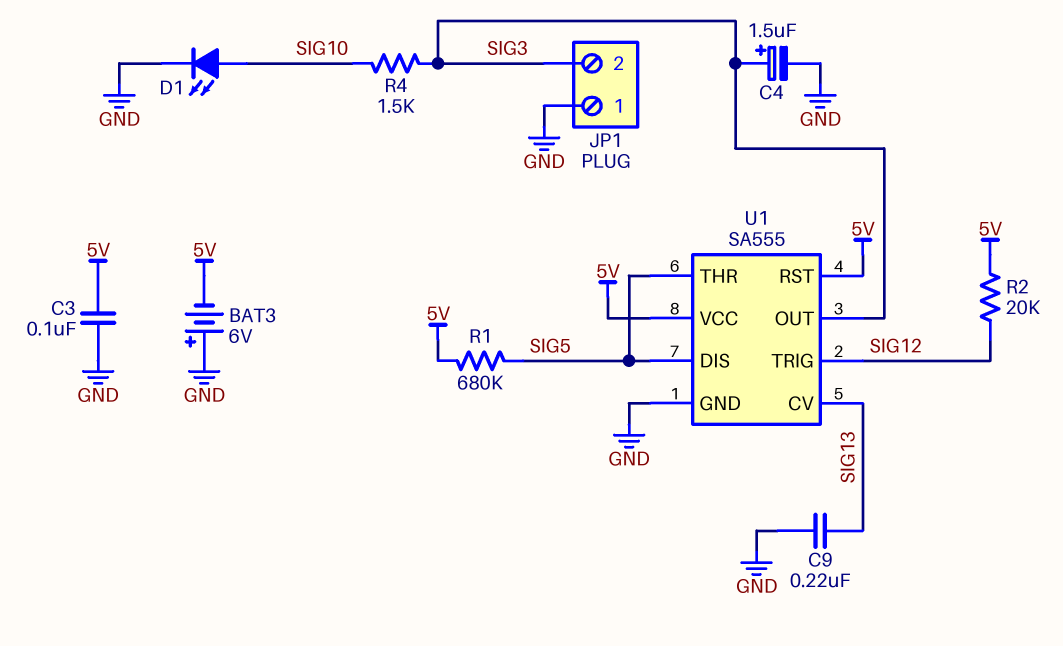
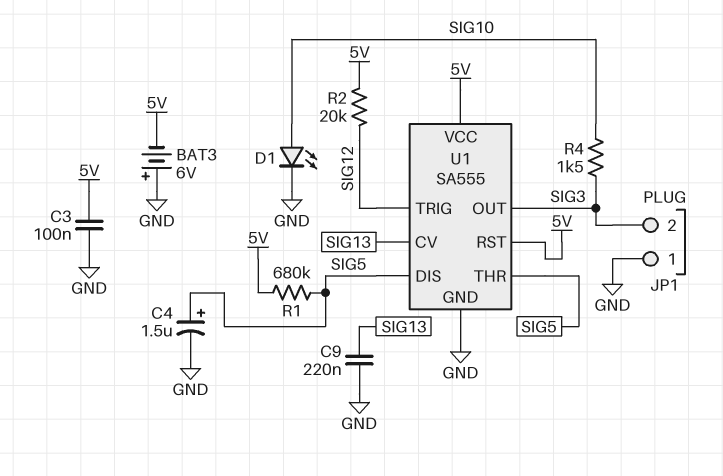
C4: 1.5uF (plus SIG3, minus GND) -> 1.5uF (plus SIG5, minus GND)

